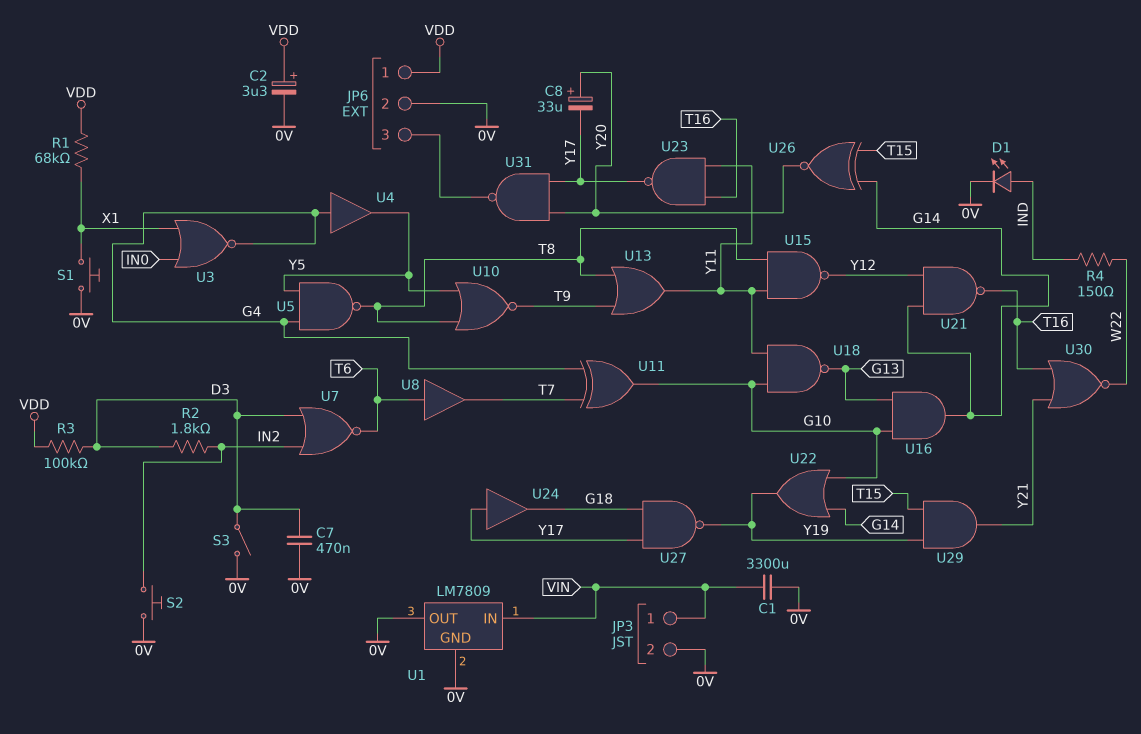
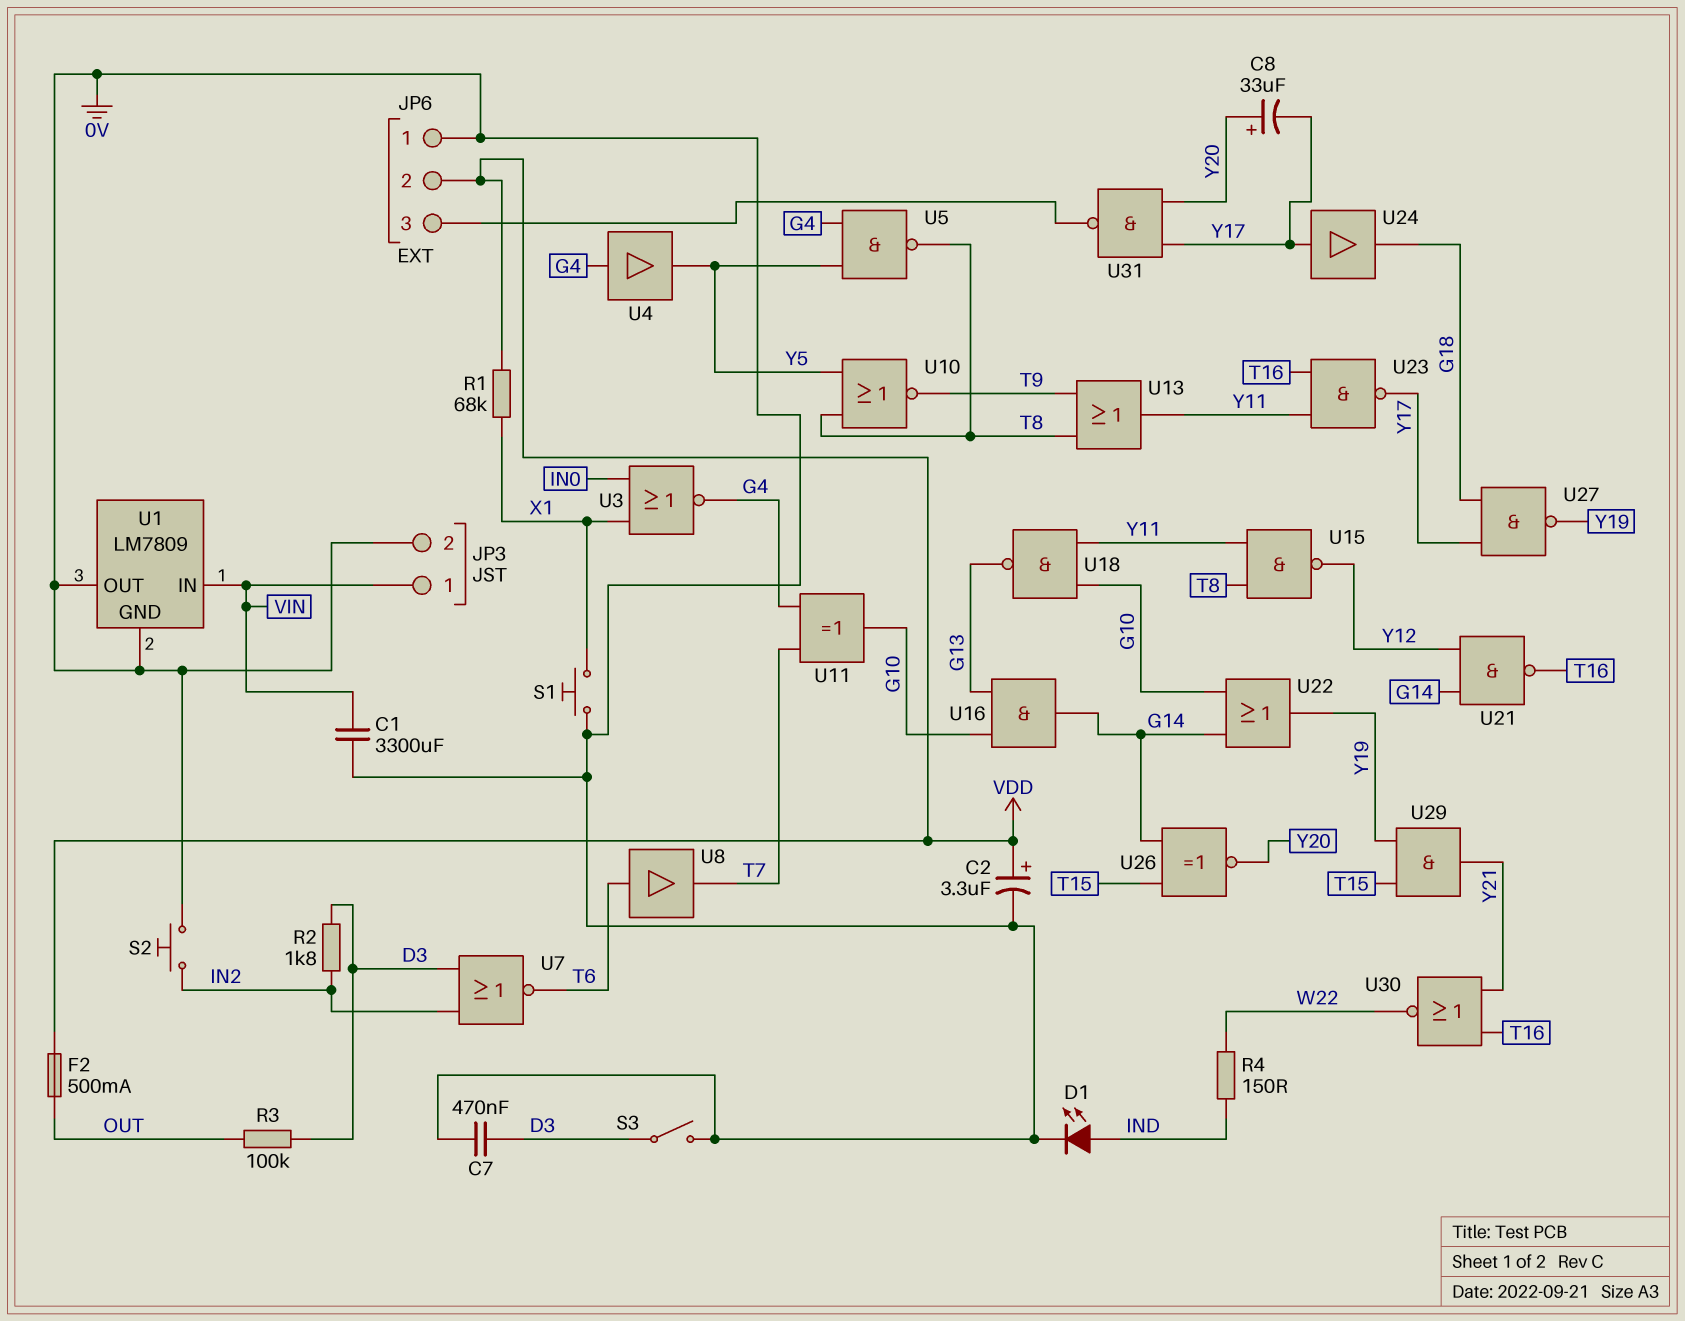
F2: none -> 500mA (OUT, VDD)
JP6 pin 1: VDD -> 0V
JP6 pin 2: 0V -> VDD
R3: 100k (D3, VDD) -> 100k (D3, OUT)

